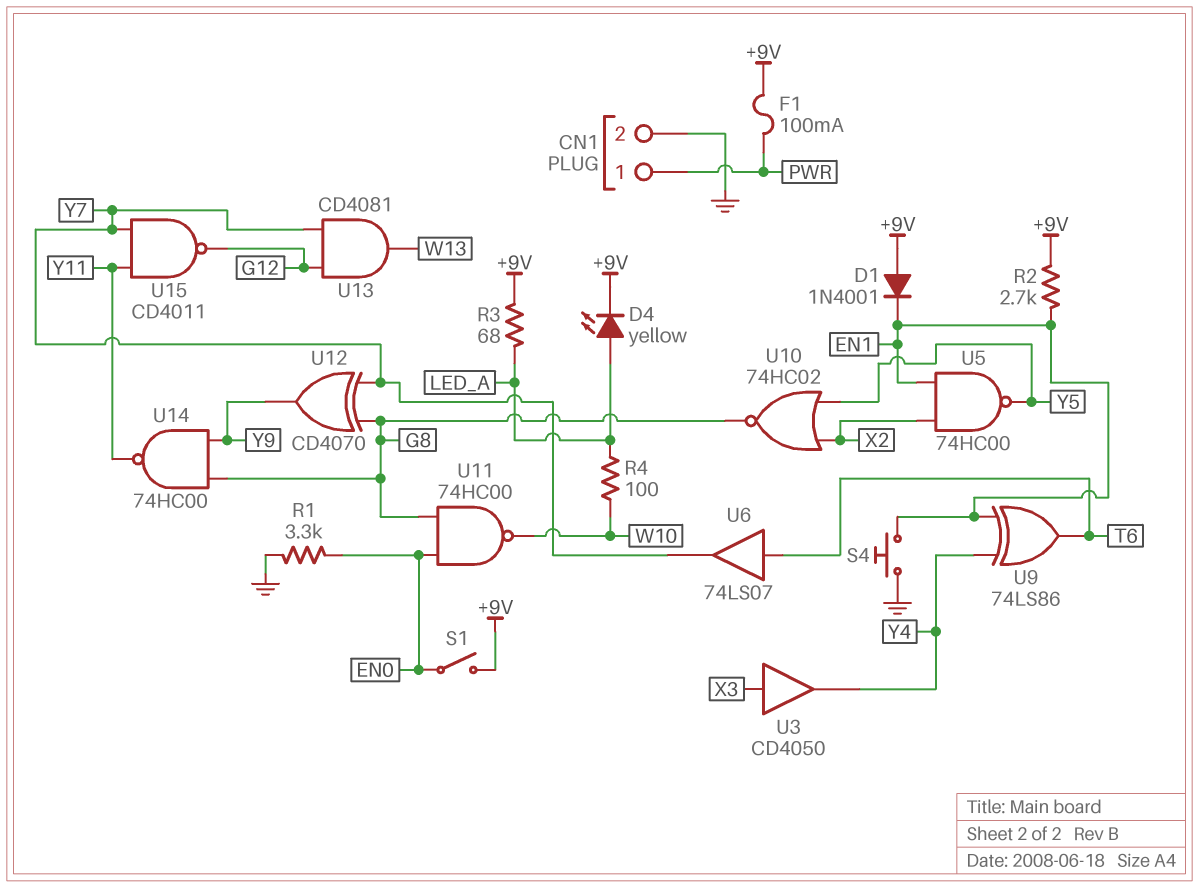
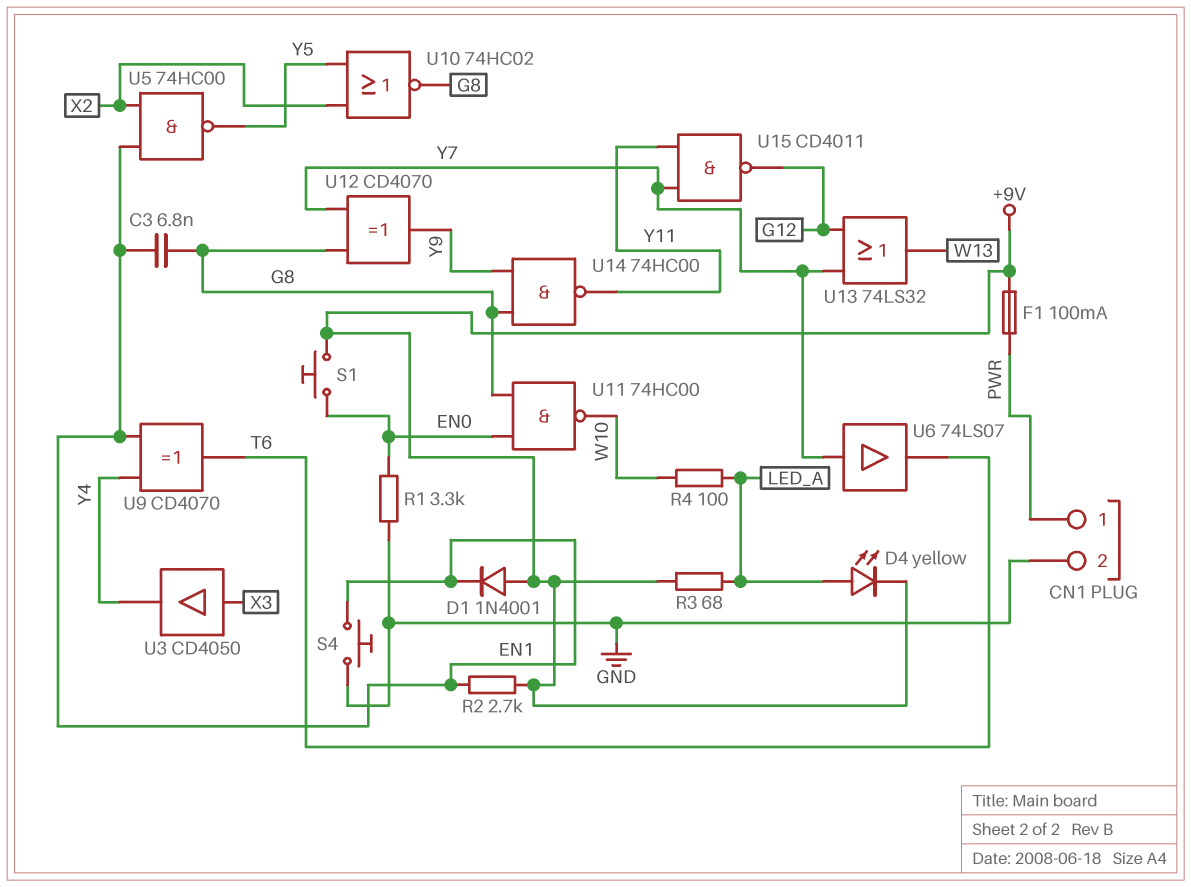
C3: none -> 6.8nF (EN1, G8)
S1: switch (+9V, EN0) -> button (+9V, EN0)
U6: buffer 74LS07 (in T6, out Y7) -> buffer 74LS07 (in Y7, out T6)
U9: XOR 74LS86 (in EN1, in Y4, out T6) -> XOR CD4070 (in EN1, in Y4, out T6)
U13: AND CD4081 (in G12, in Y7, out W13) -> OR 74LS32 (in G12, in Y7, out W13)

